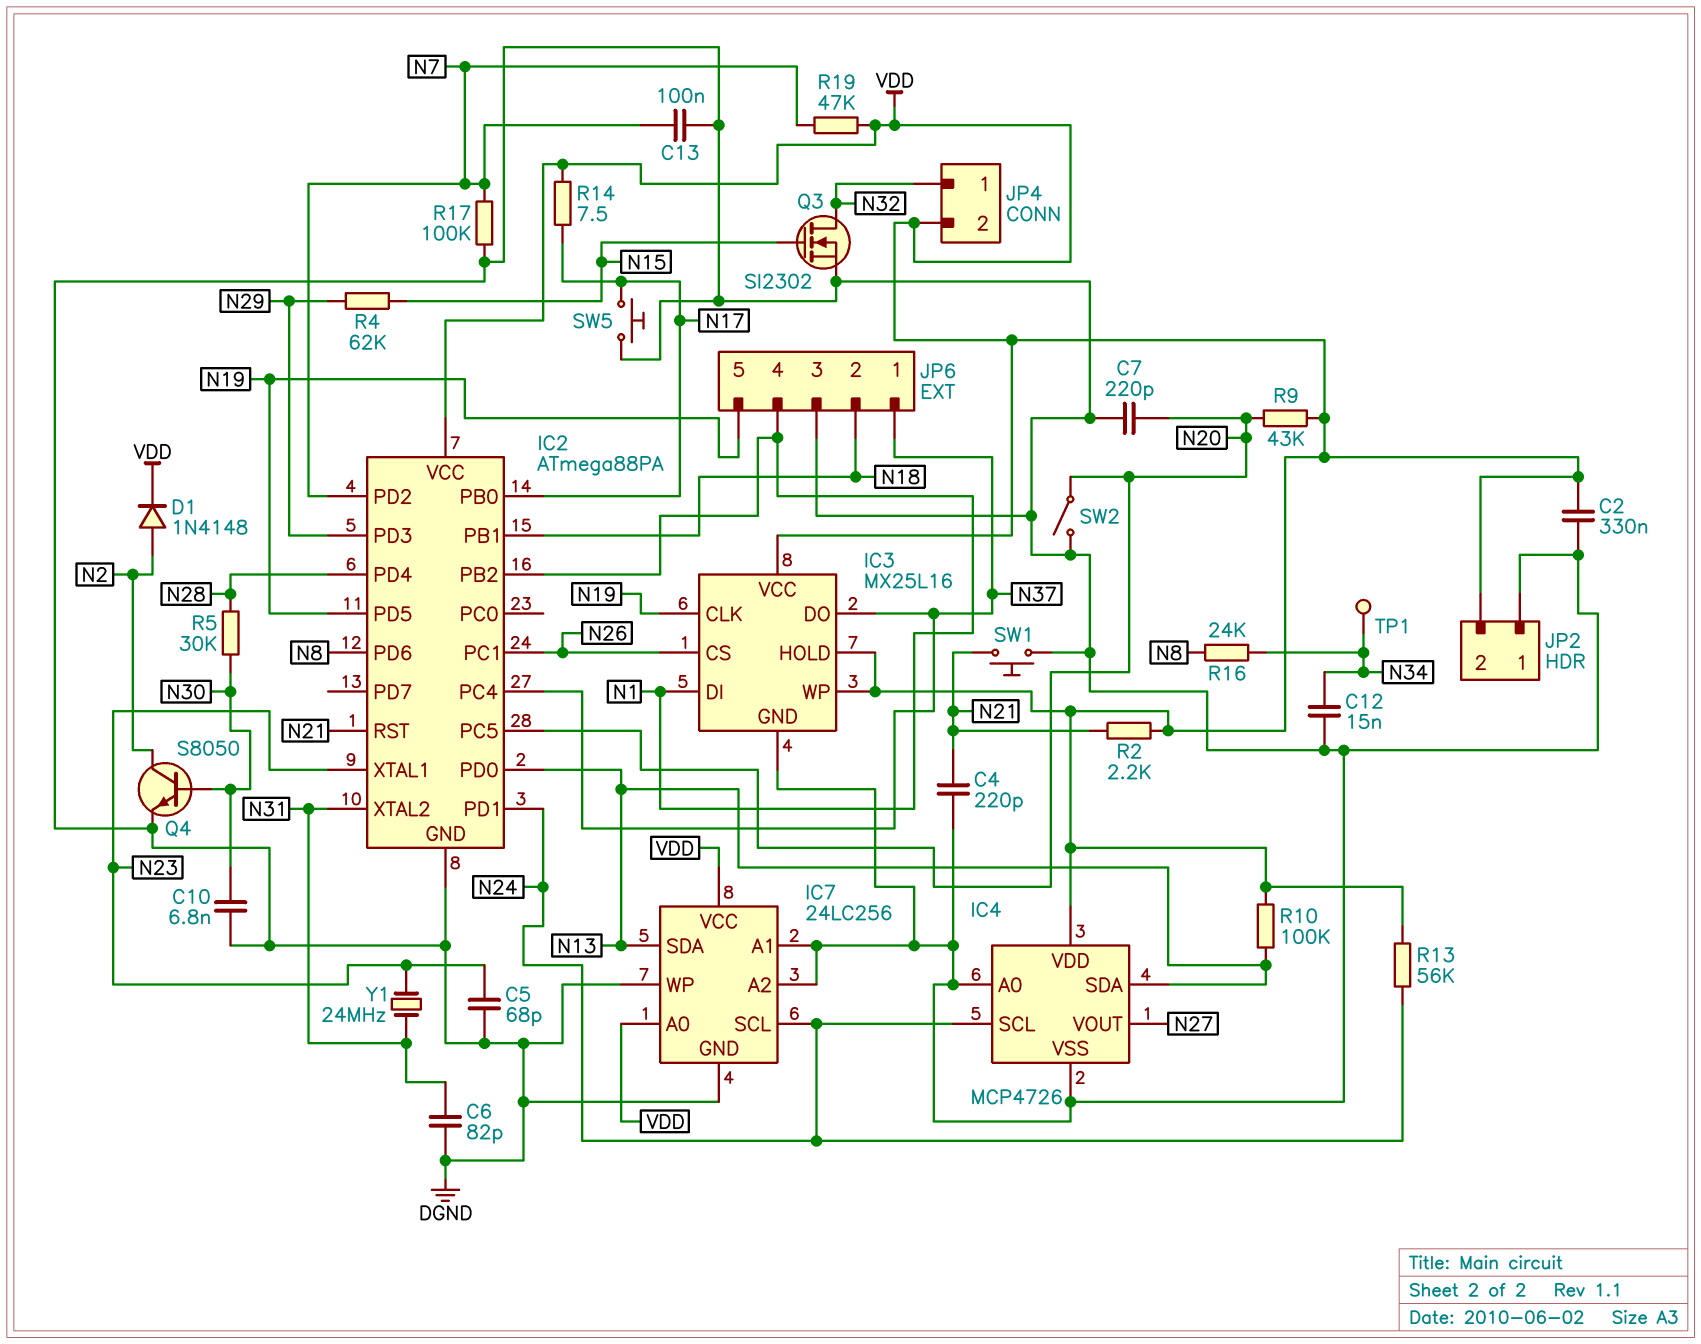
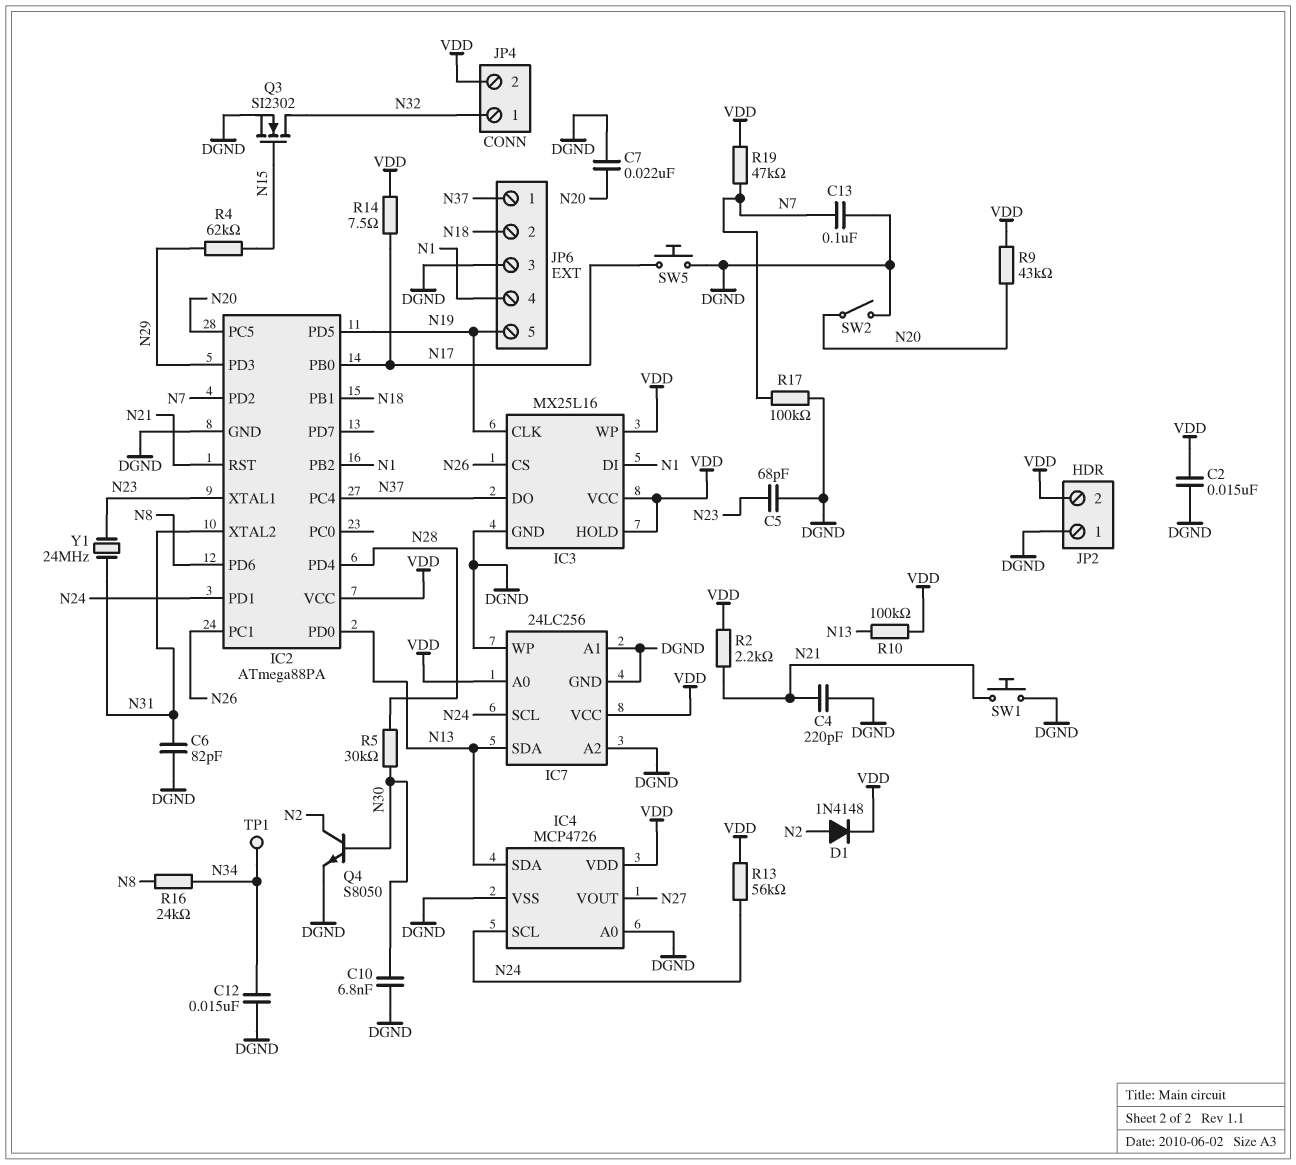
C2: 330nF (DGND, VDD) -> 15nF (DGND, VDD)
C7: 220pF (DGND, N20) -> 22nF (DGND, N20)

